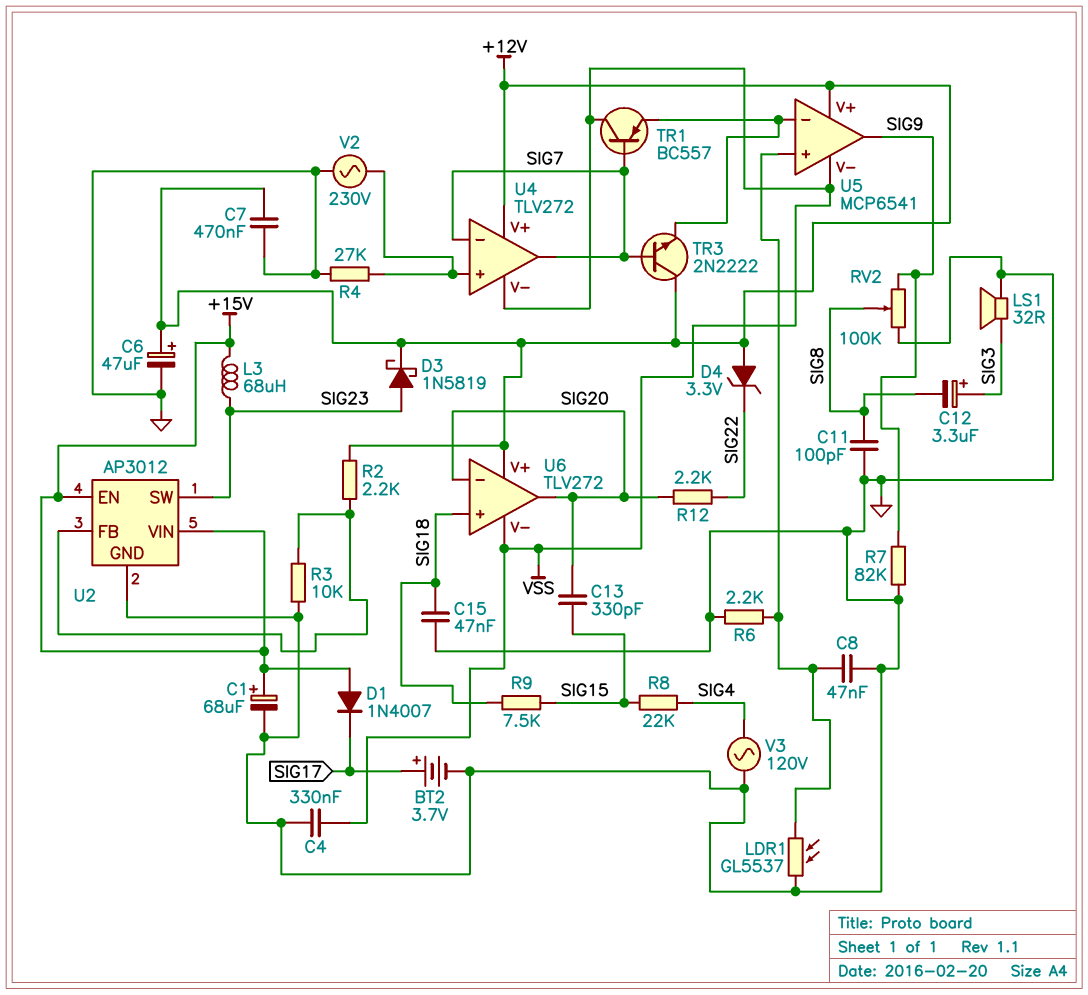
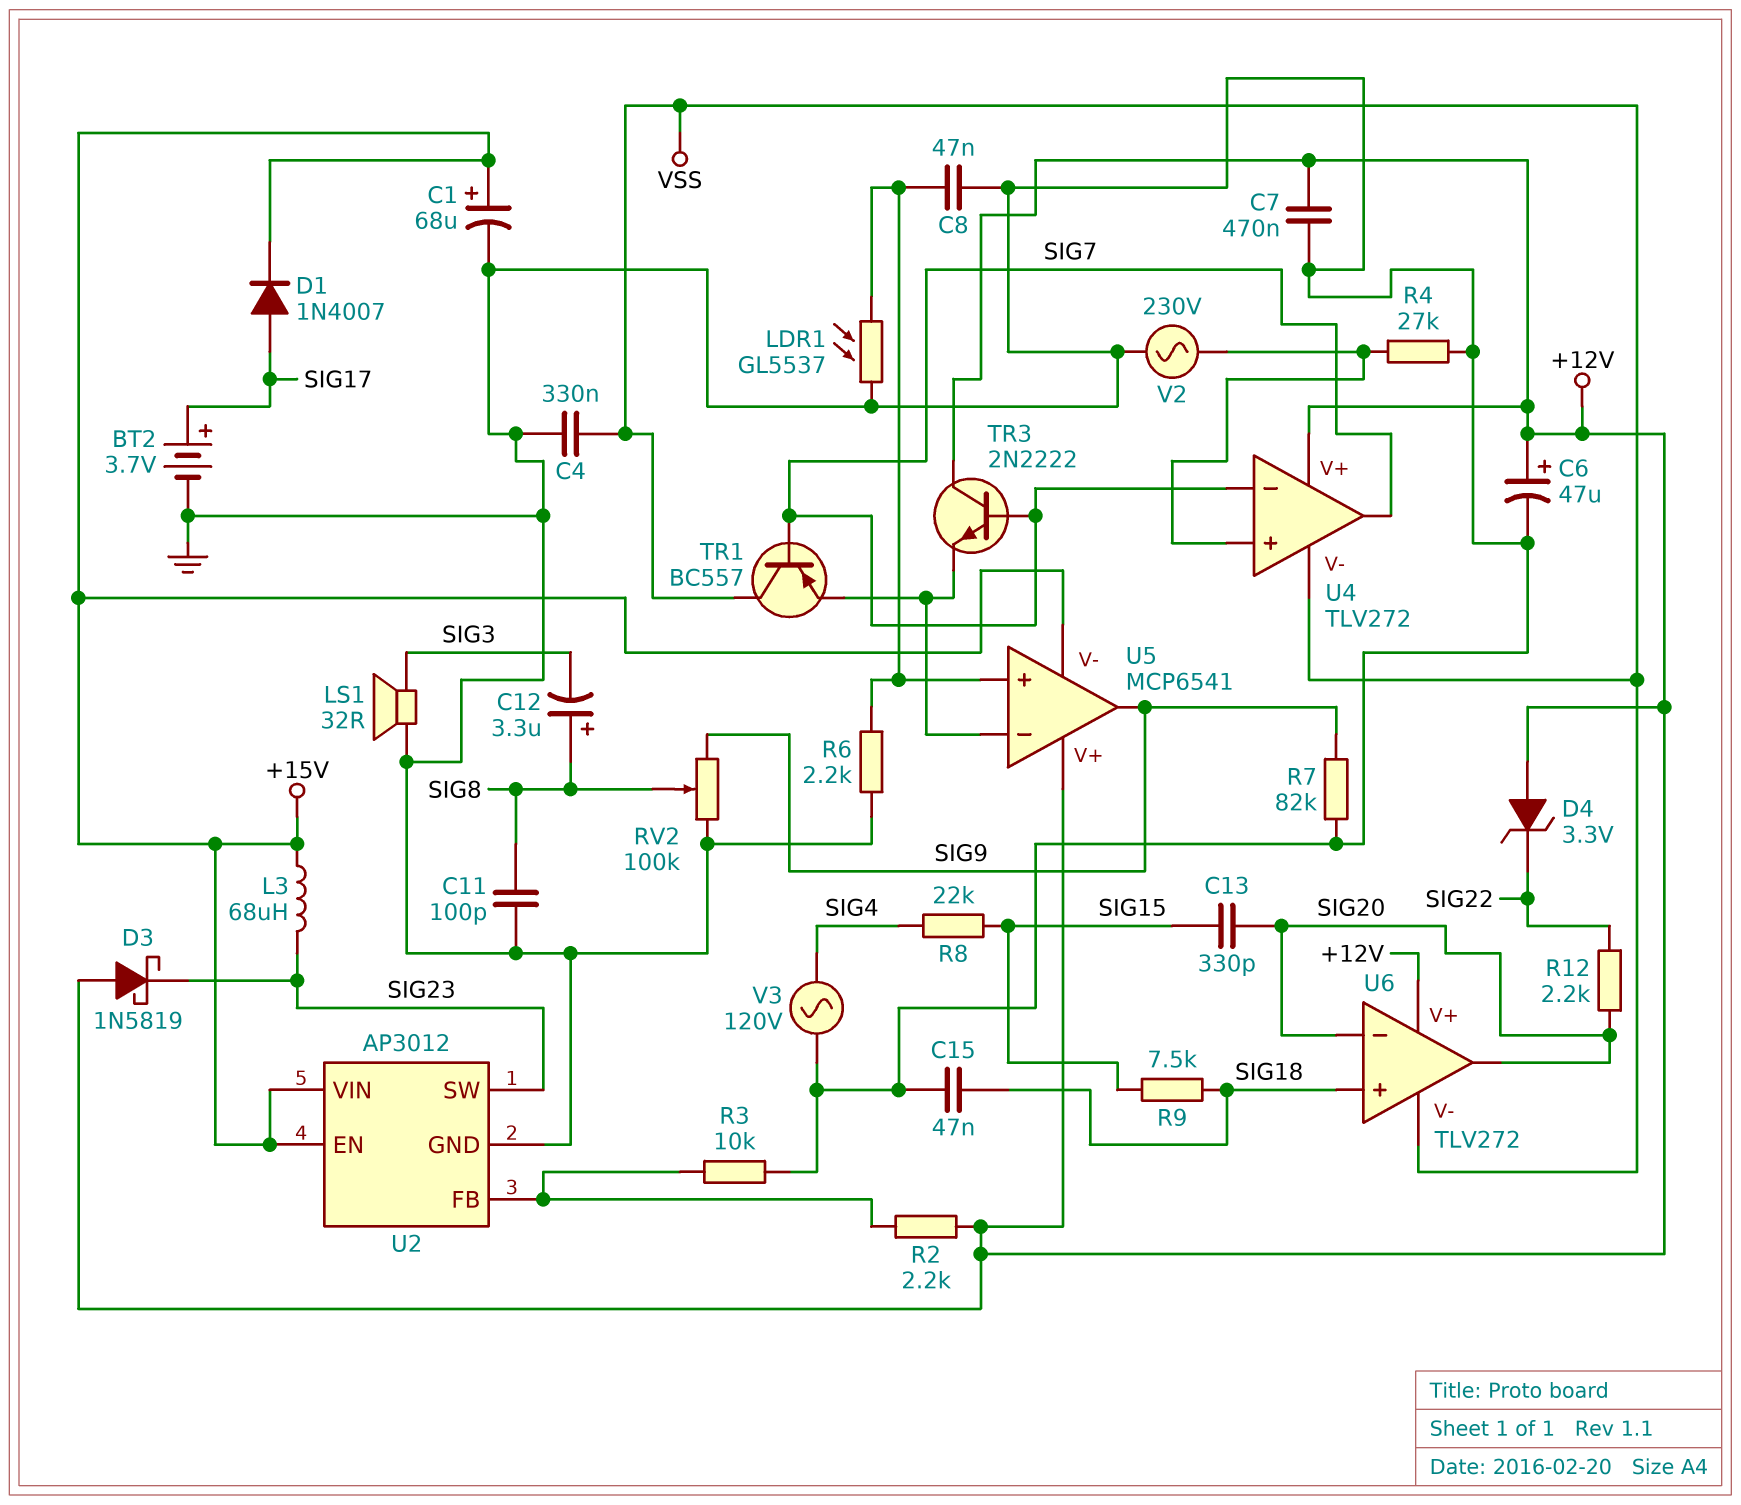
C12: 3.3uF (plus SIG3, minus SIG8) -> 3.3uF (plus SIG8, minus SIG3)
D1: diode 1N4007 (A +15V, K SIG17) -> diode 1N4007 (A SIG17, K +15V)
D3: schottky 1N5819 (A SIG23, K +12V) -> schottky 1N5819 (A +12V, K SIG23)
U5 pin V-: VSS -> +15V

